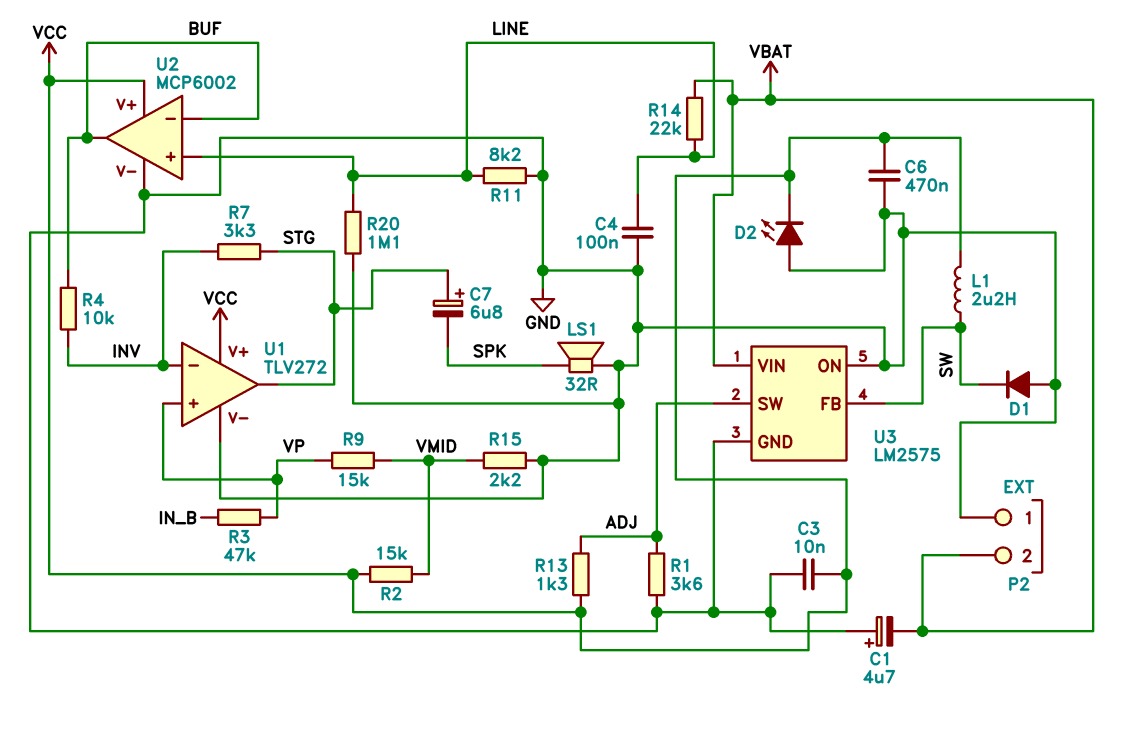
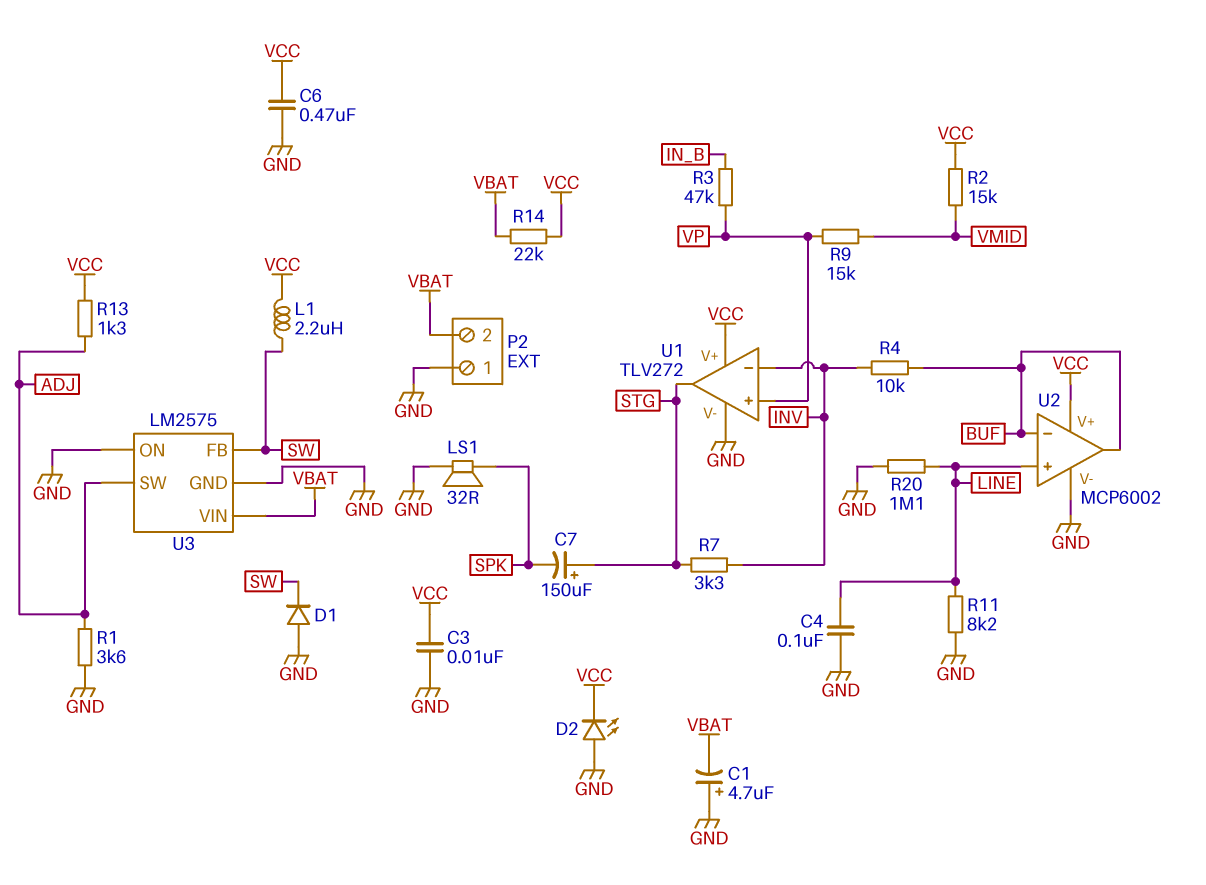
C7: 6.8uF (plus STG, minus SPK) -> 150uF (plus STG, minus SPK)
R14: 22k (LINE, VBAT) -> 22k (VBAT, VCC)
R15: 2.2k (GND, VMID) -> none

